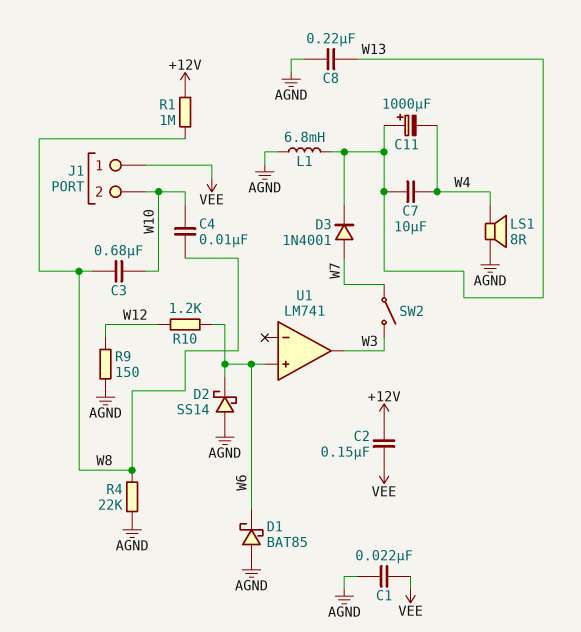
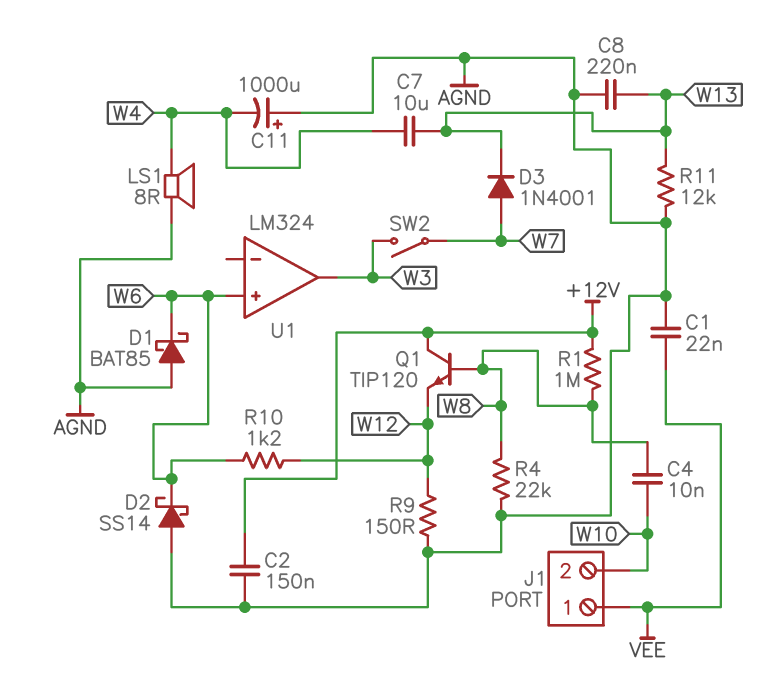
C2: 150nF (+12V, VEE) -> 150nF (+12V, AGND)
C3: 680nF (W8, W10) -> none
C11: 1000uF (plus W13, minus W4) -> 1000uF (plus AGND, minus W4)
L1: 6.8mH (AGND, W13) -> none
Q1: none -> NPN TIP120 (B W8, C +12V, E W12)
R11: none -> 12k (AGND, W13)
U1: LM741 -> LM324

